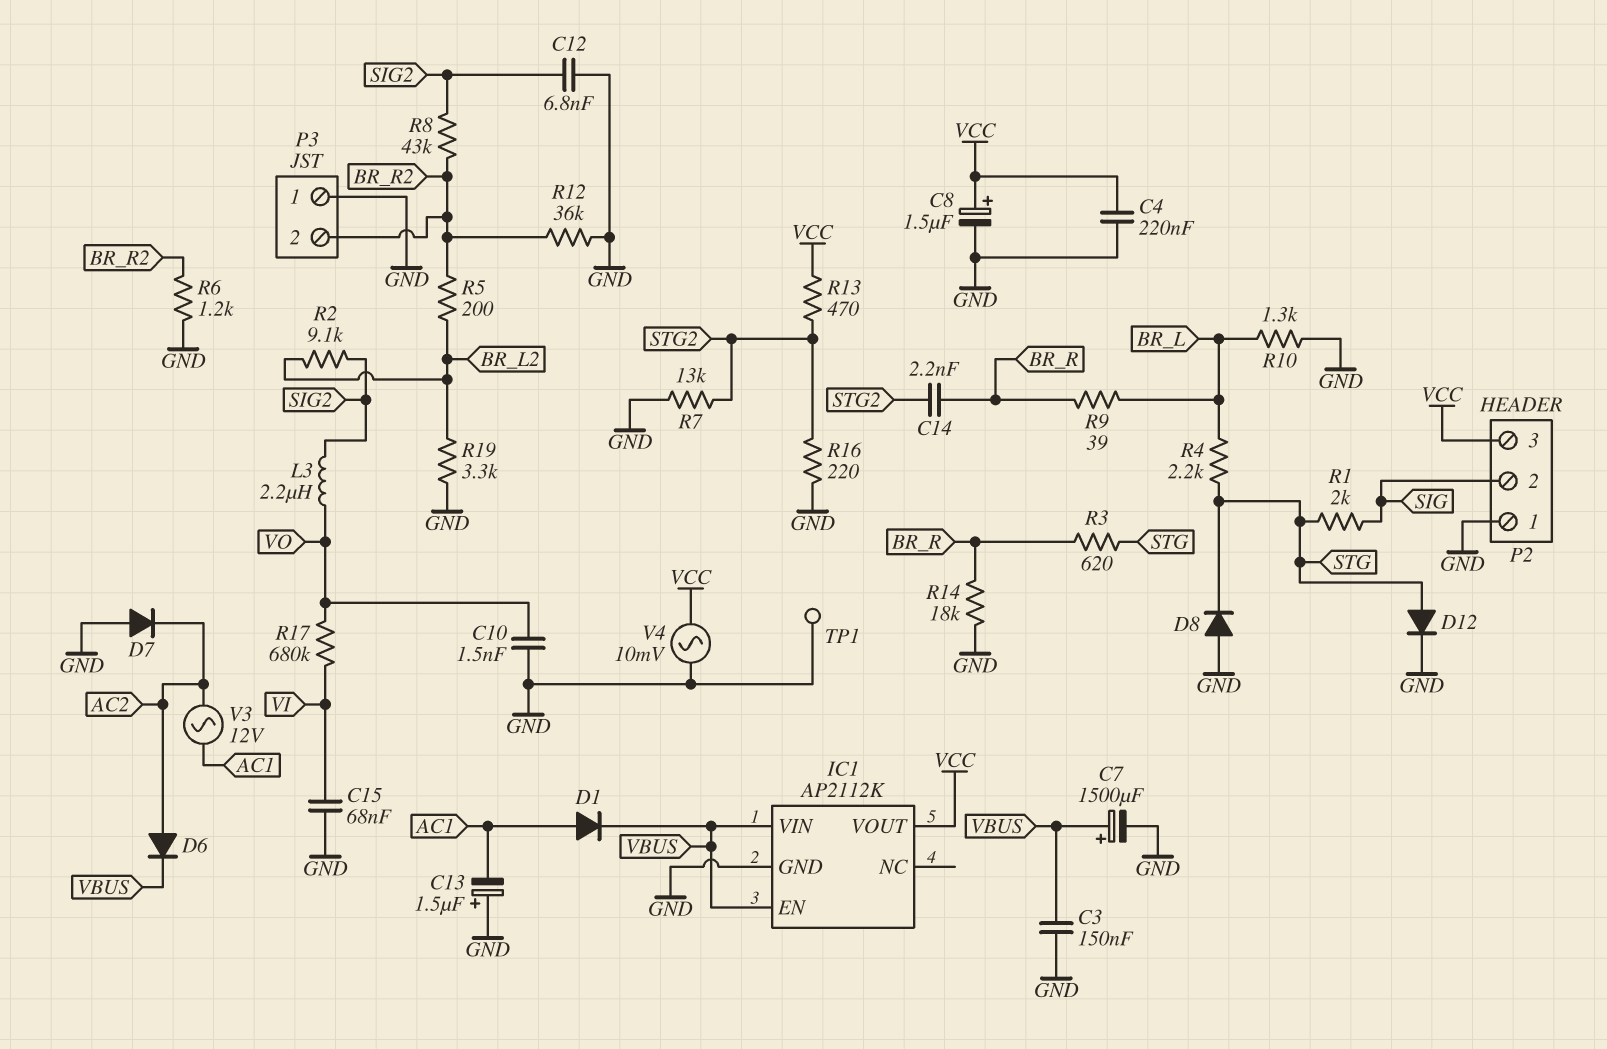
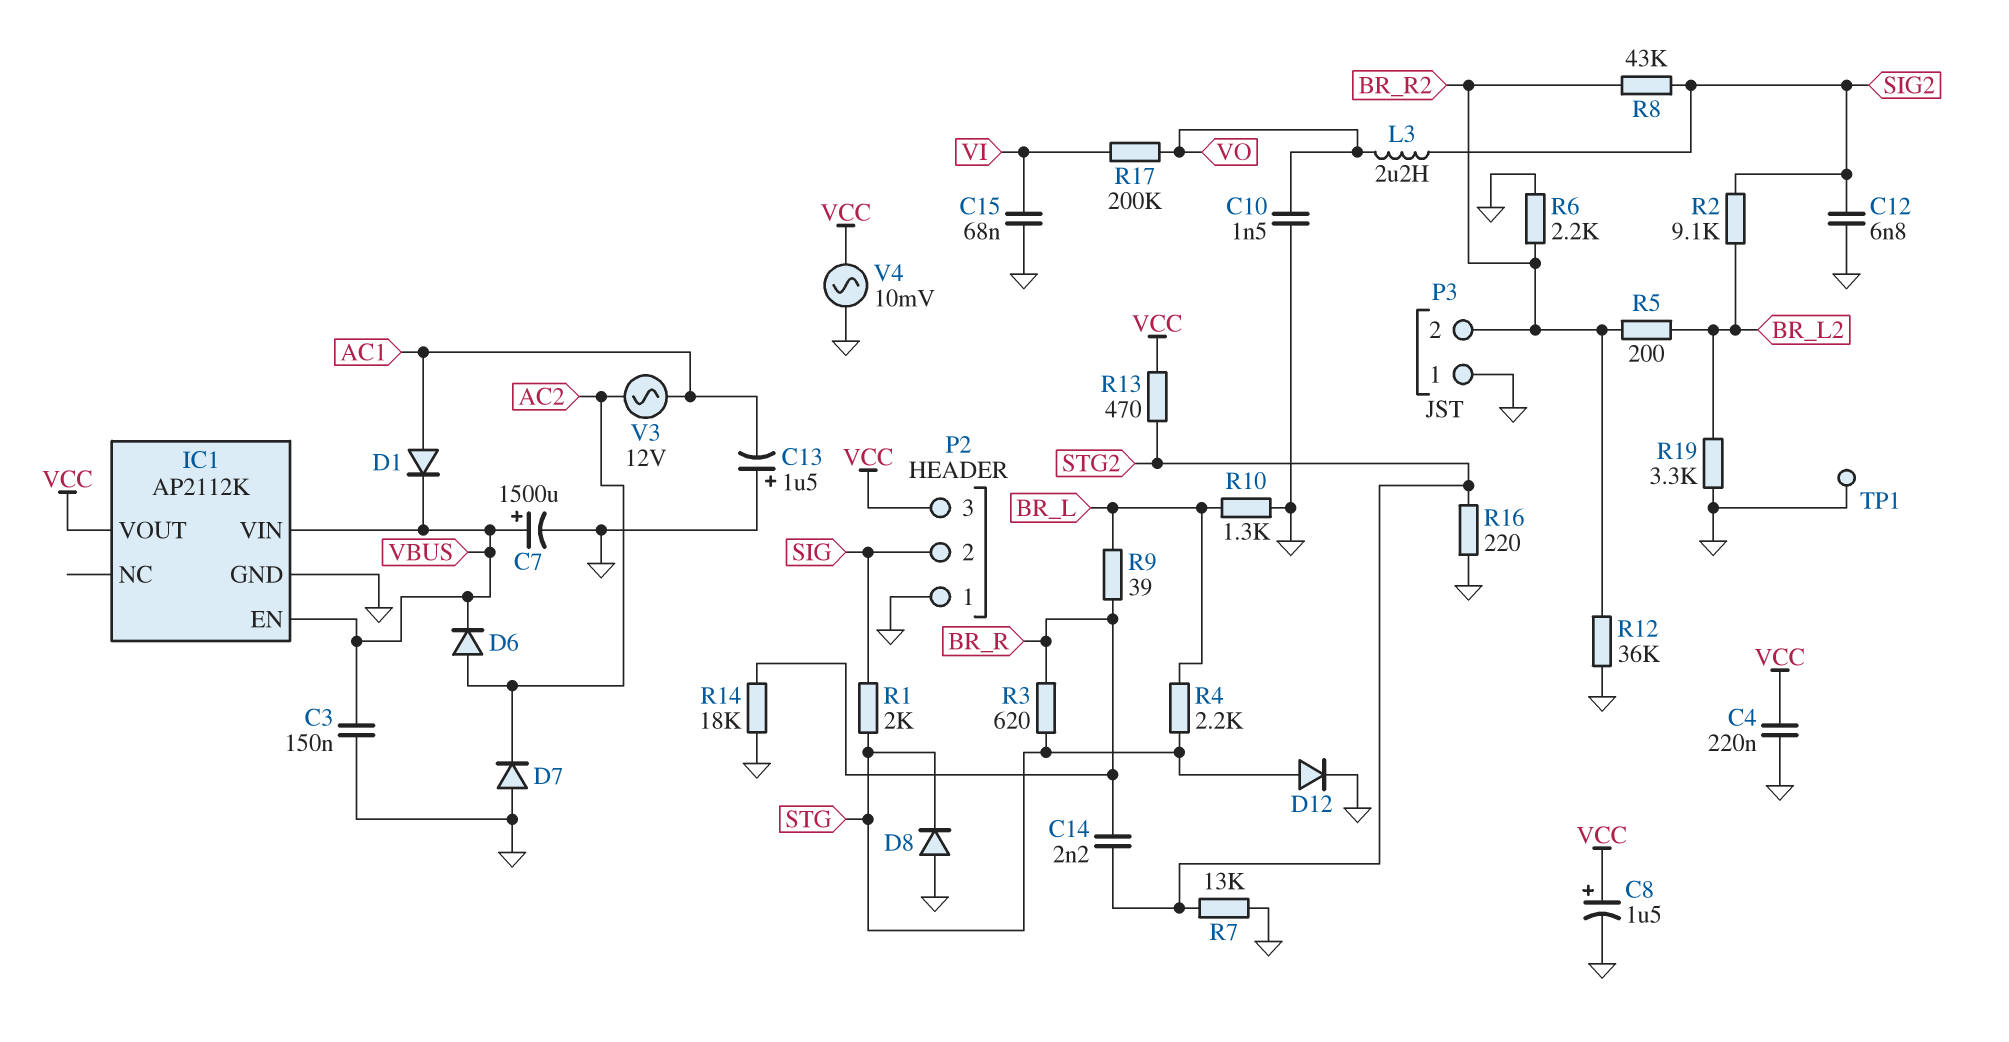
R6: 1.2k (BR_R2, GND) -> 2.2k (BR_R2, GND)
R17: 680k (VI, VO) -> 200k (VI, VO)

